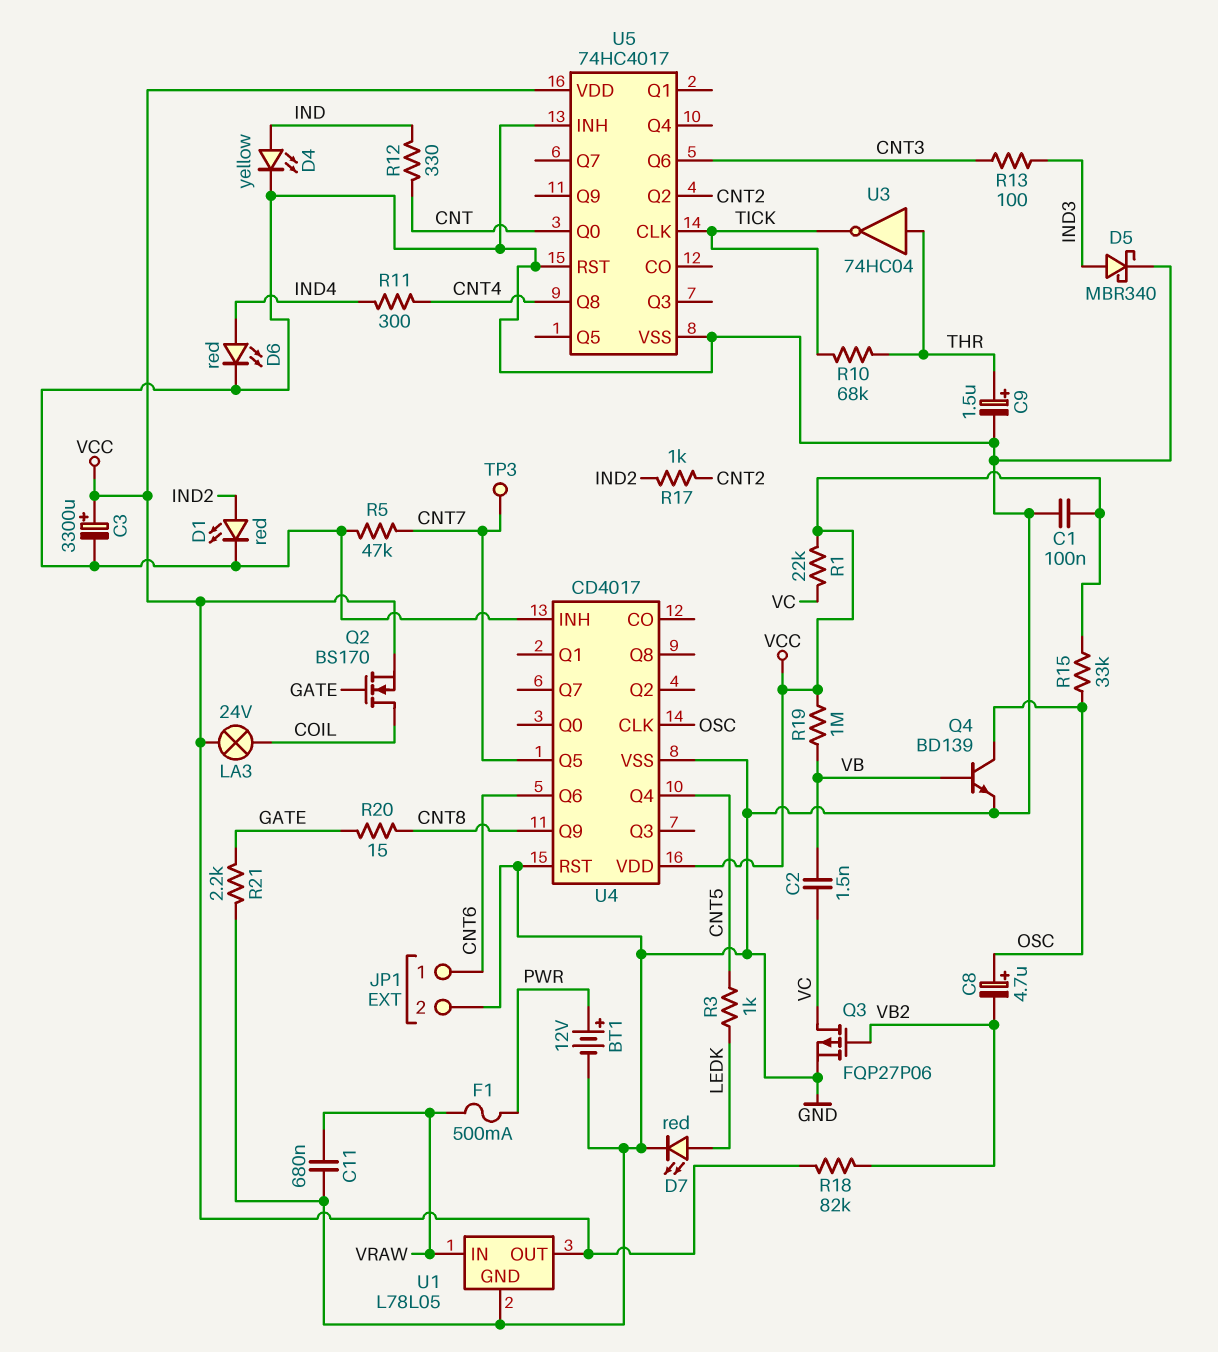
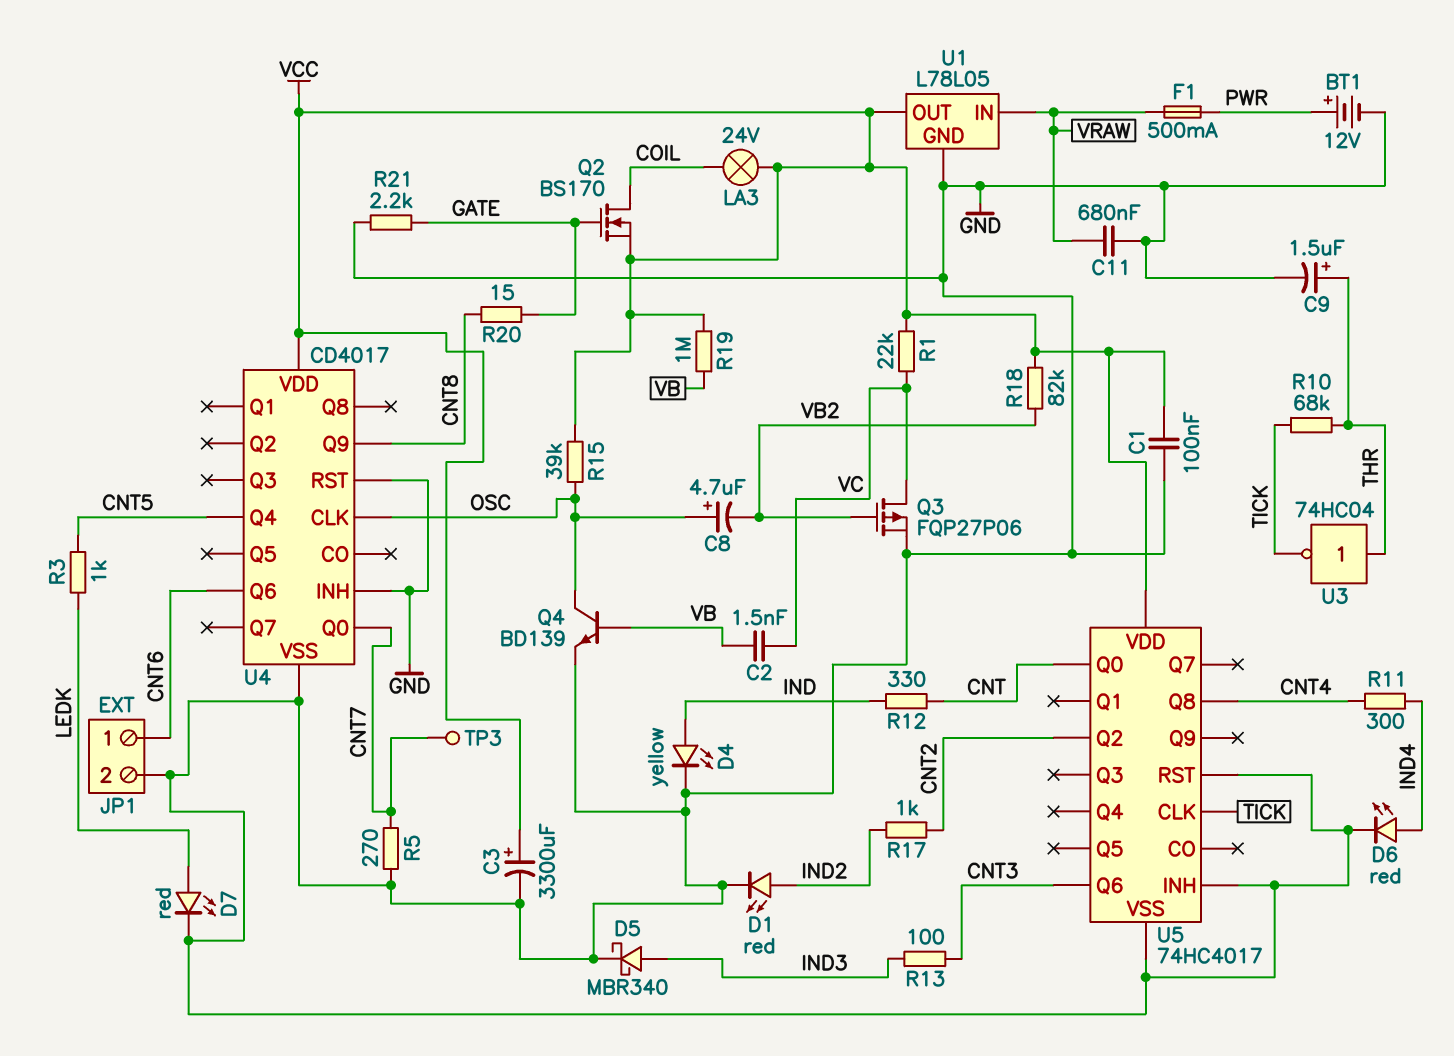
R5: 47k (CNT7, GND) -> 270 (CNT7, GND)
R15: 33k (OSC, VCC) -> 39k (OSC, VCC)
U4 pin Q0: none -> CNT7
U4 pin Q5: CNT7 -> none

